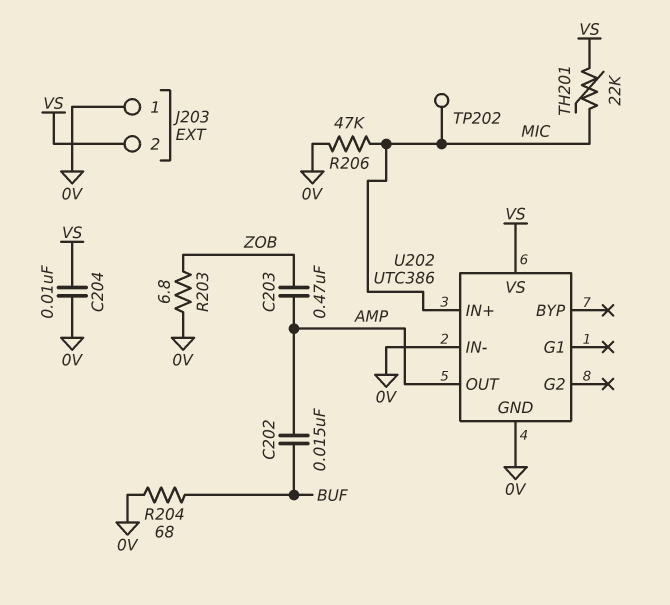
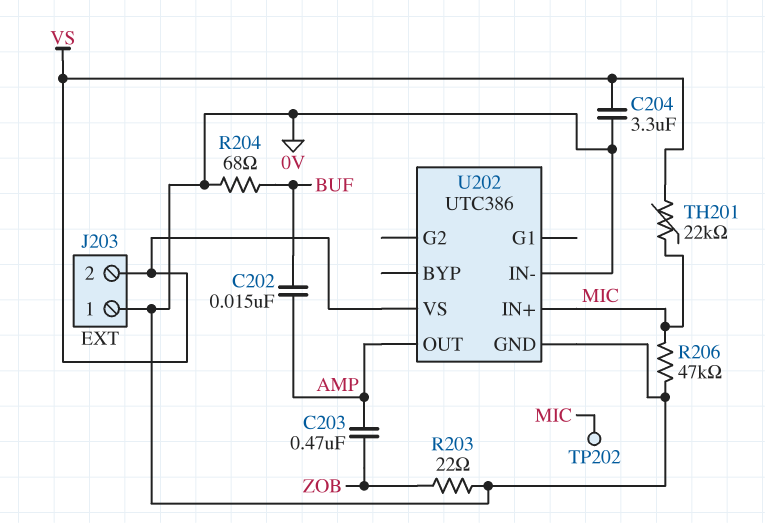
C204: 10nF (0V, VS) -> 3.3uF (0V, VS)
R203: 6.8 (0V, ZOB) -> 22 (0V, ZOB)

